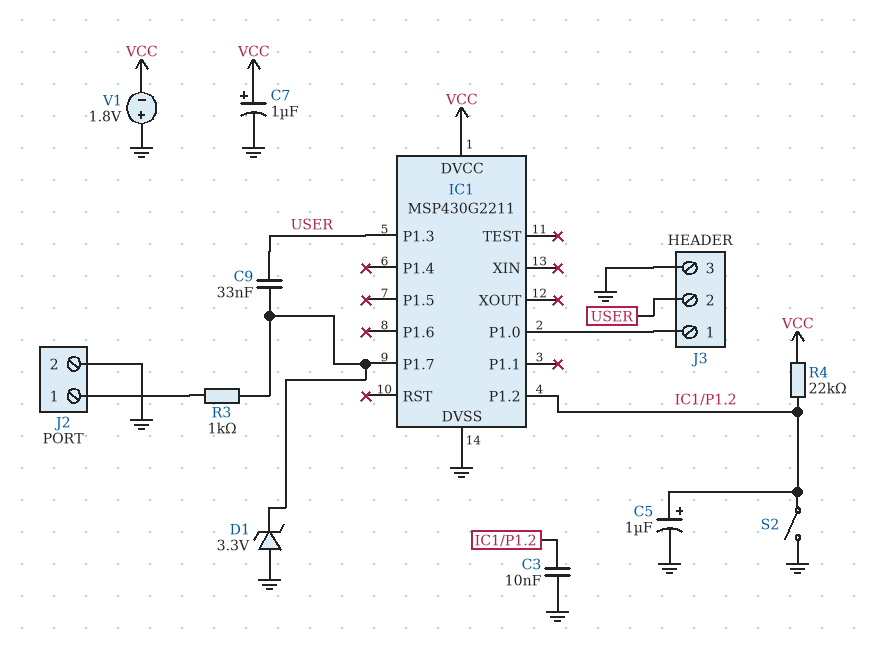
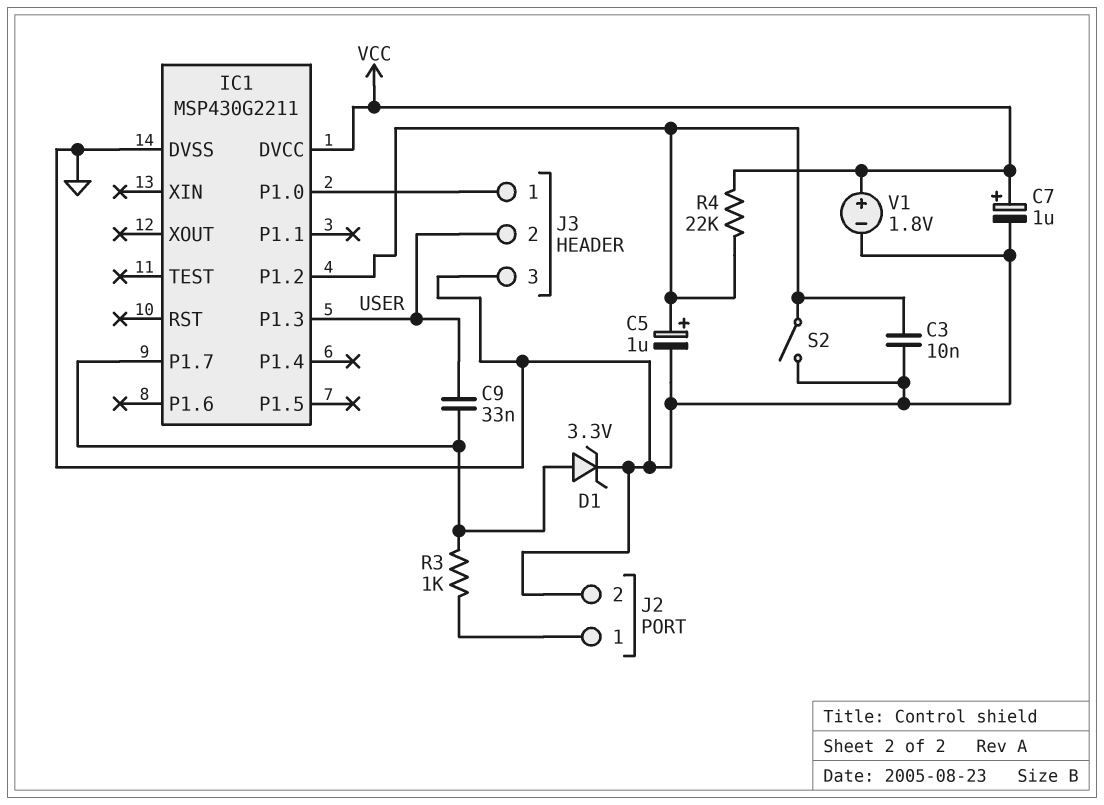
D1: zener 3.3V (A GND, K IC1/P1.7) -> zener 3.3V (A IC1/P1.7, K GND)
V1: 1.8V (plus GND, minus VCC) -> 1.8V (plus VCC, minus GND)

